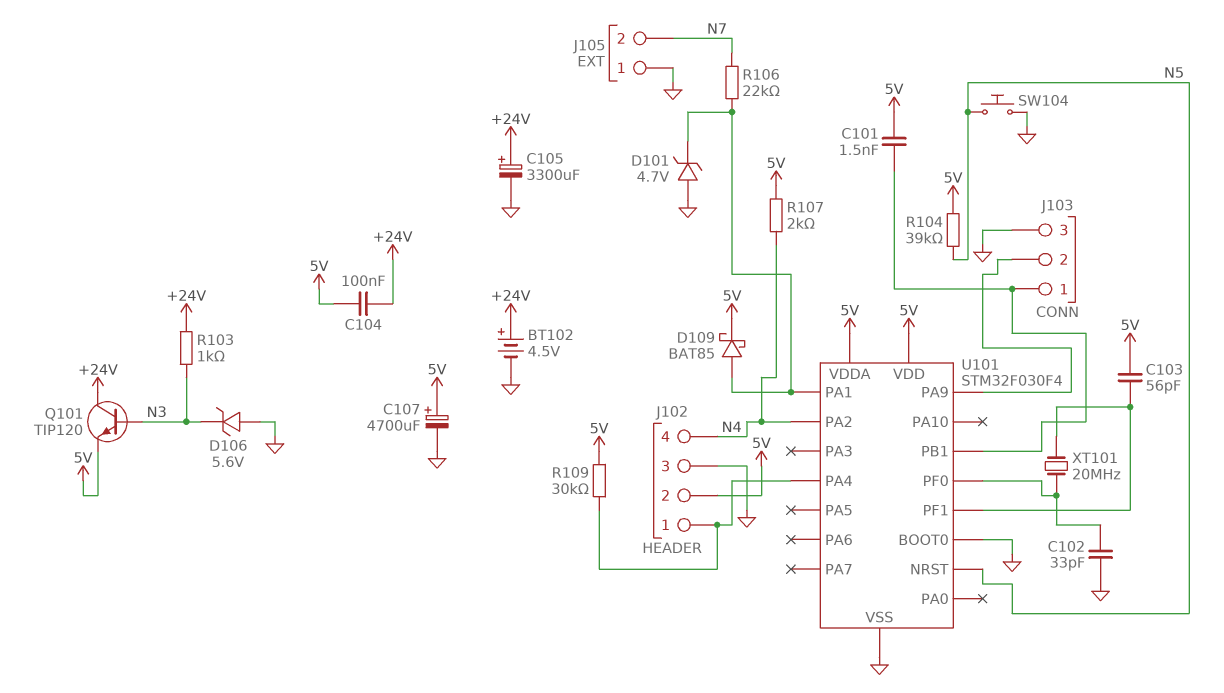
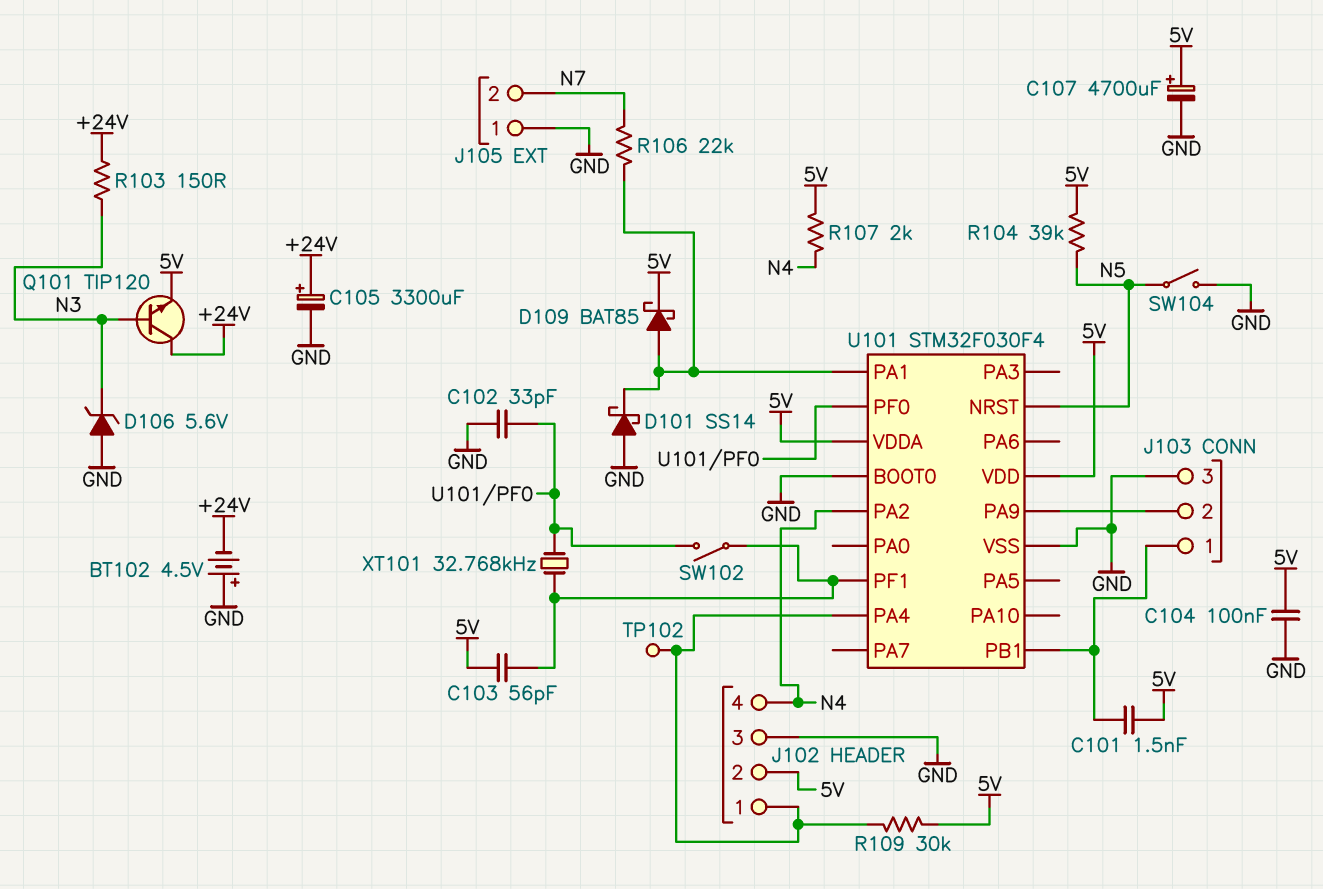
BT102: 4.5V (plus +24V, minus GND) -> 4.5V (plus GND, minus +24V)
C104: 100nF (+24V, 5V) -> 100nF (5V, GND)
D101: zener 4.7V (A GND, K U101/PA1) -> schottky SS14 (A GND, K U101/PA1)
R103: 1k (+24V, N3) -> 150 (+24V, N3)
SW102: none -> switch (U101/PF0, U101/PF1)
SW104: button (GND, N5) -> switch (GND, N5)
TP102: none -> test point (J102/1)
XT101: 20MHz (U101/PF0, U101/PF1) -> 32.768kHz (U101/PF0, U101/PF1)

